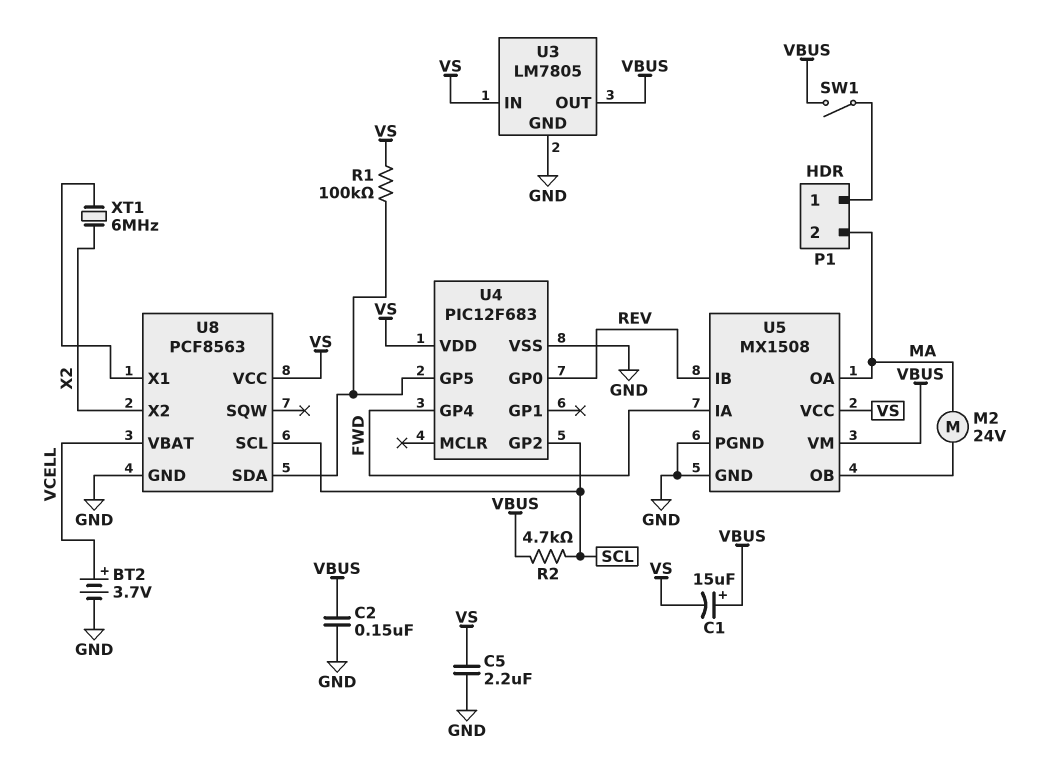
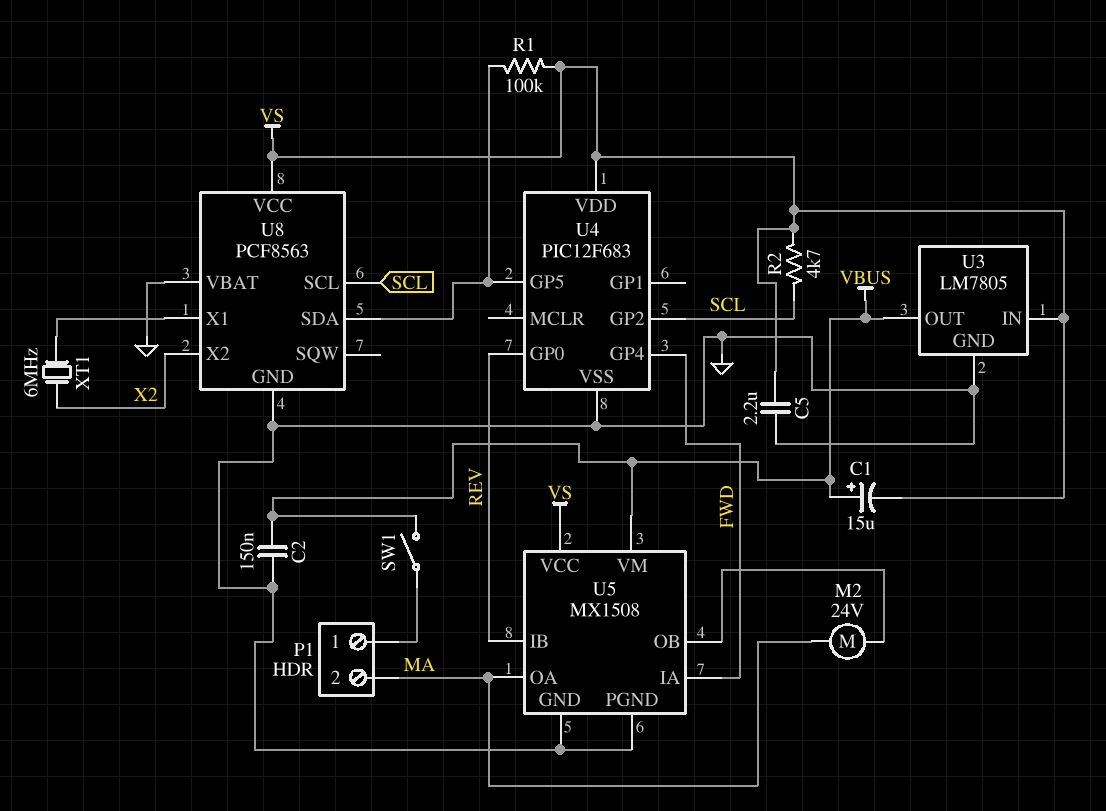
BT2: 3.7V (plus VCELL, minus GND) -> none
R2: 4.7k (SCL, VBUS) -> 4.7k (SCL, VS)
U8 pin VBAT: VCELL -> GND

